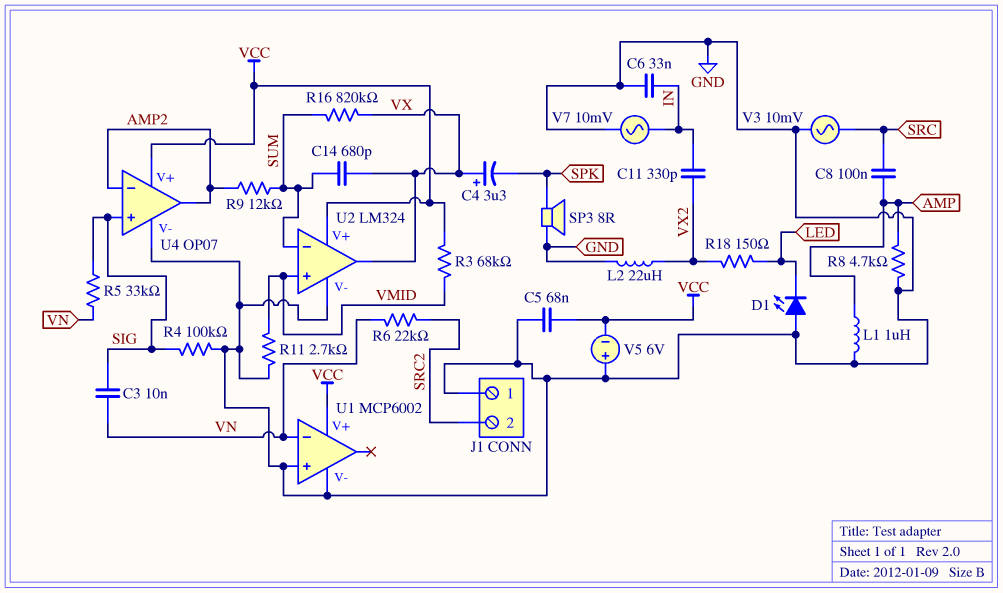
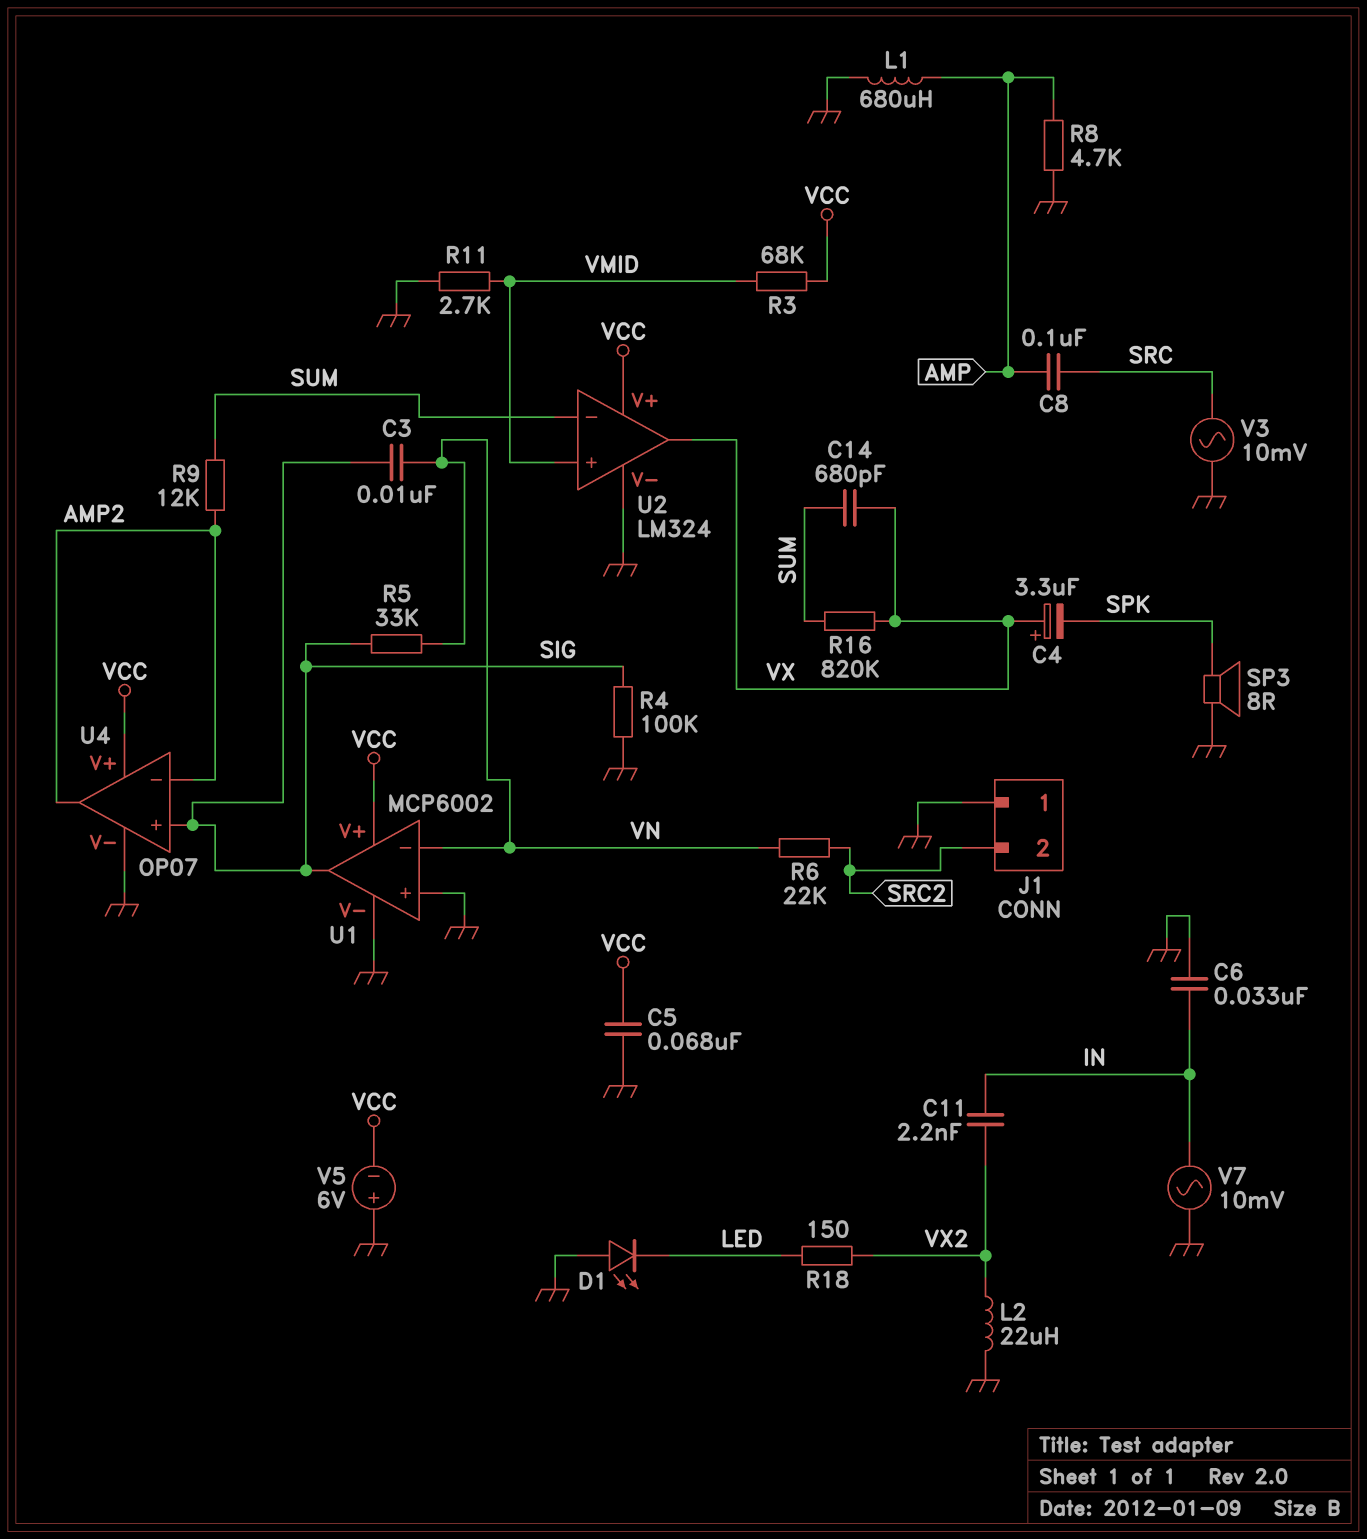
C11: 330pF (IN, VX2) -> 2.2nF (IN, VX2)
L1: 1uH (AMP, GND) -> 680uH (AMP, GND)
U1 pin out: none -> SIG

